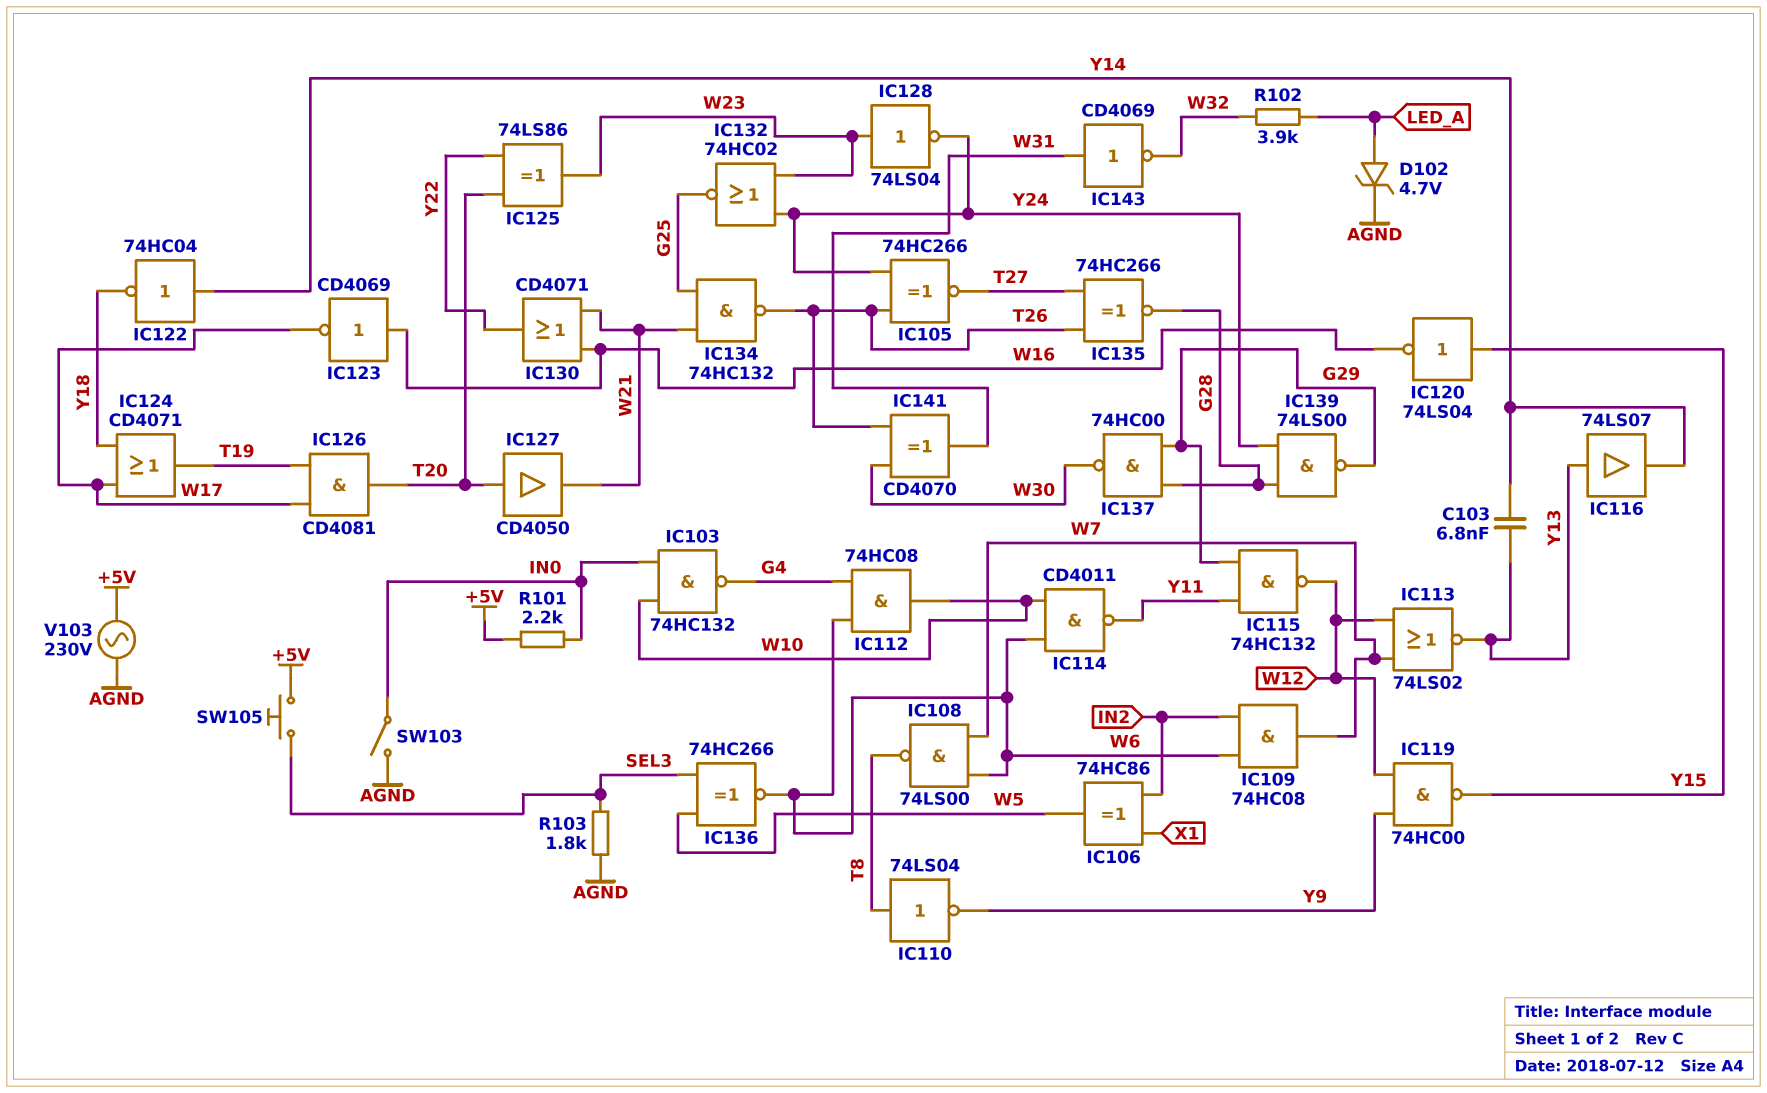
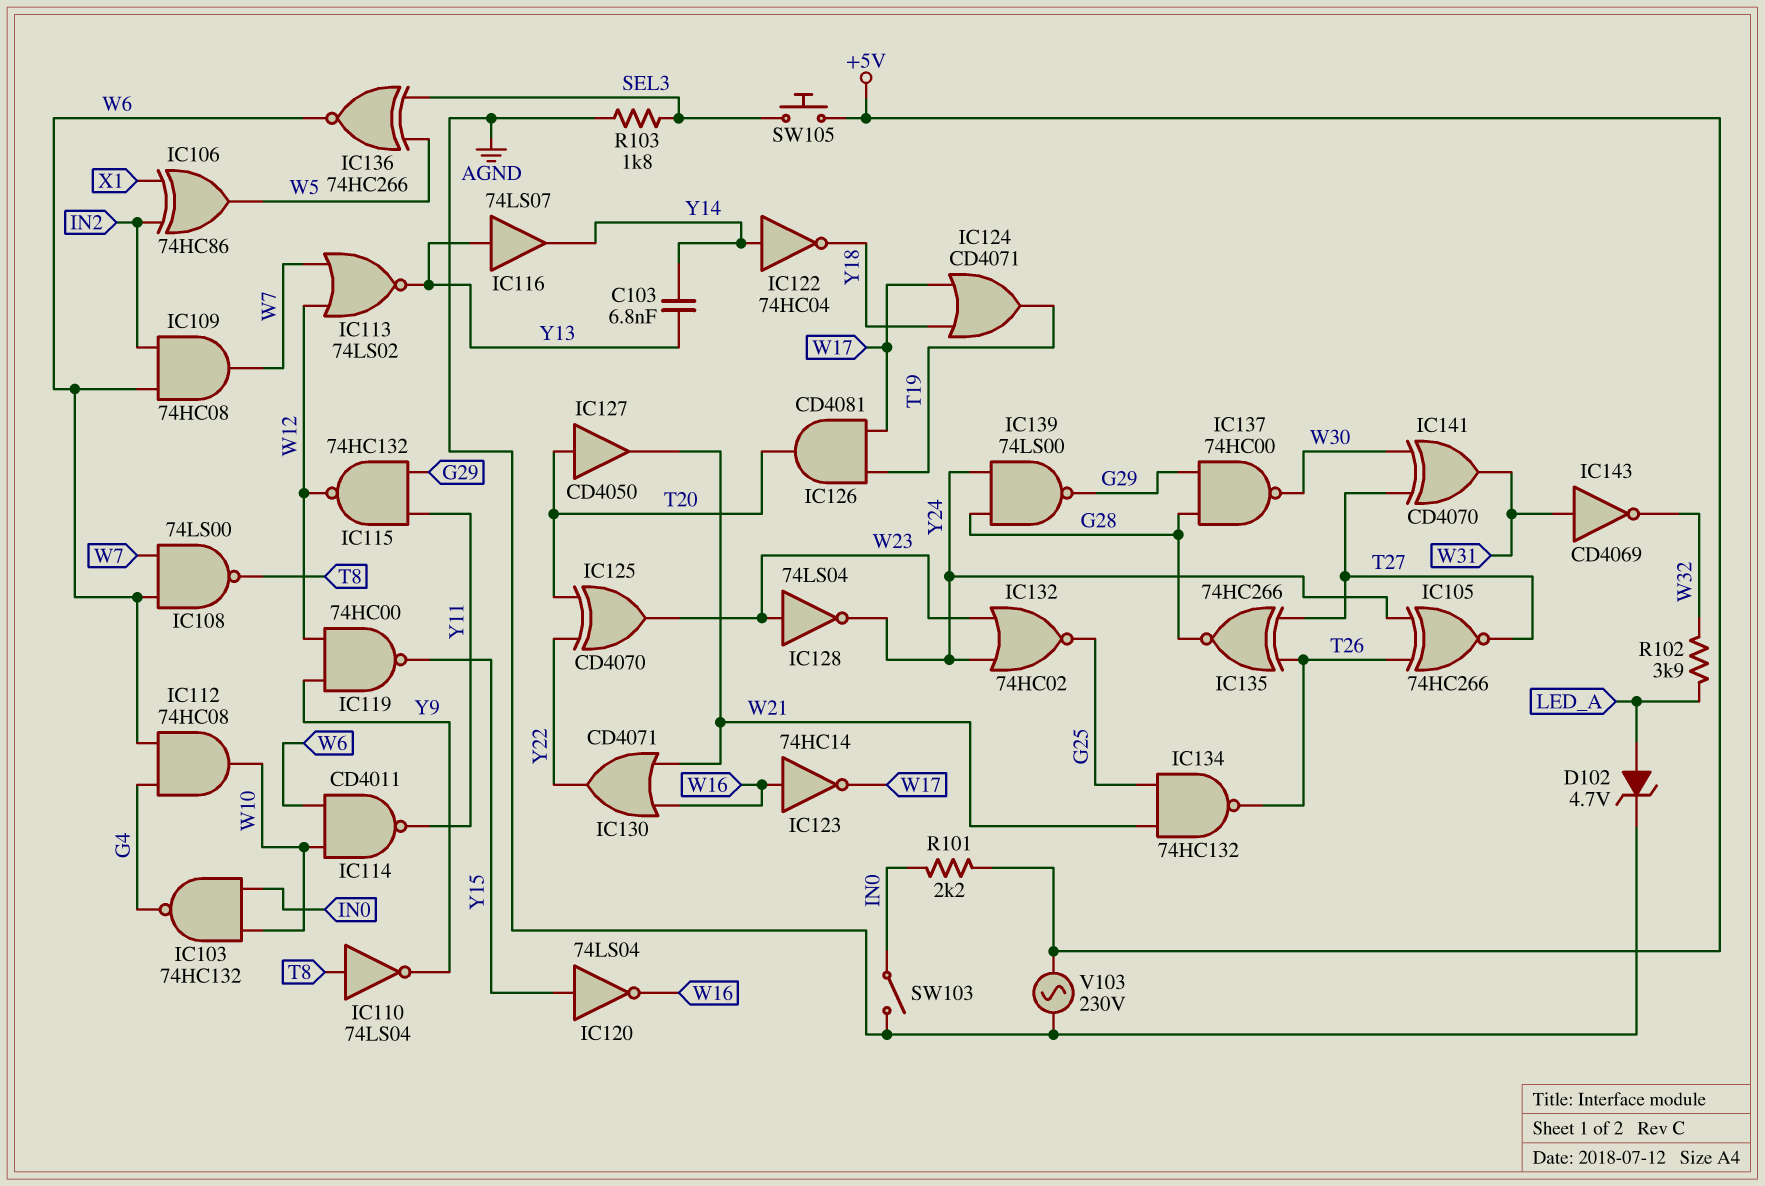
IC123: NOT CD4069 (in W16, out W17) -> NOT 74HC14 (in W16, out W17)
IC125: XOR 74LS86 (in T20, in Y22, out W23) -> XOR CD4070 (in T20, in Y22, out W23)
IC141: XOR CD4070 (in T26, in W30, out W31) -> XOR CD4070 (in T27, in W30, out W31)

